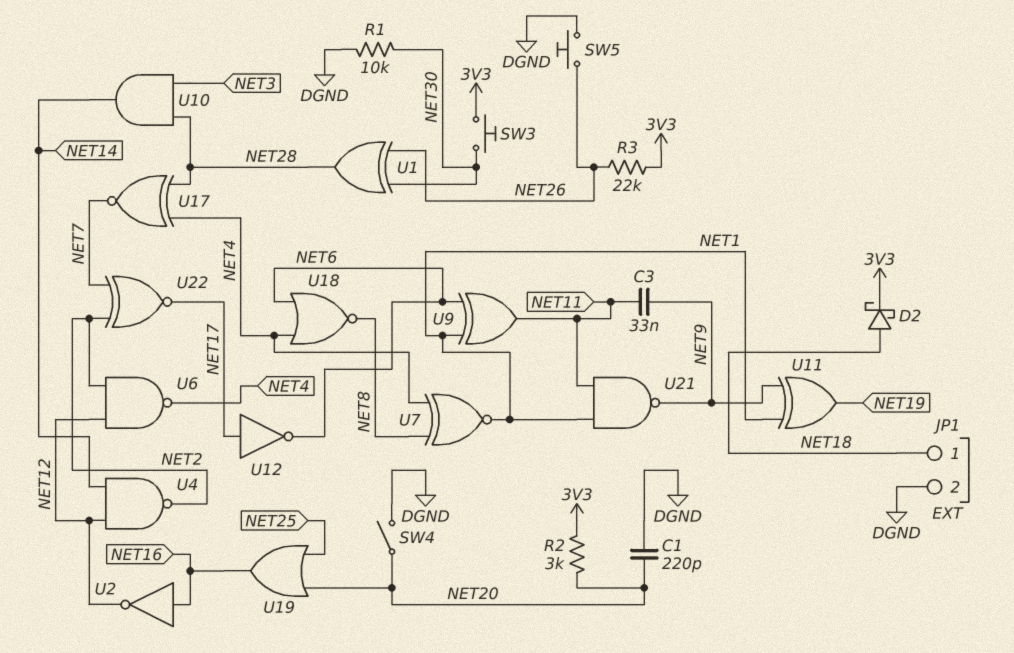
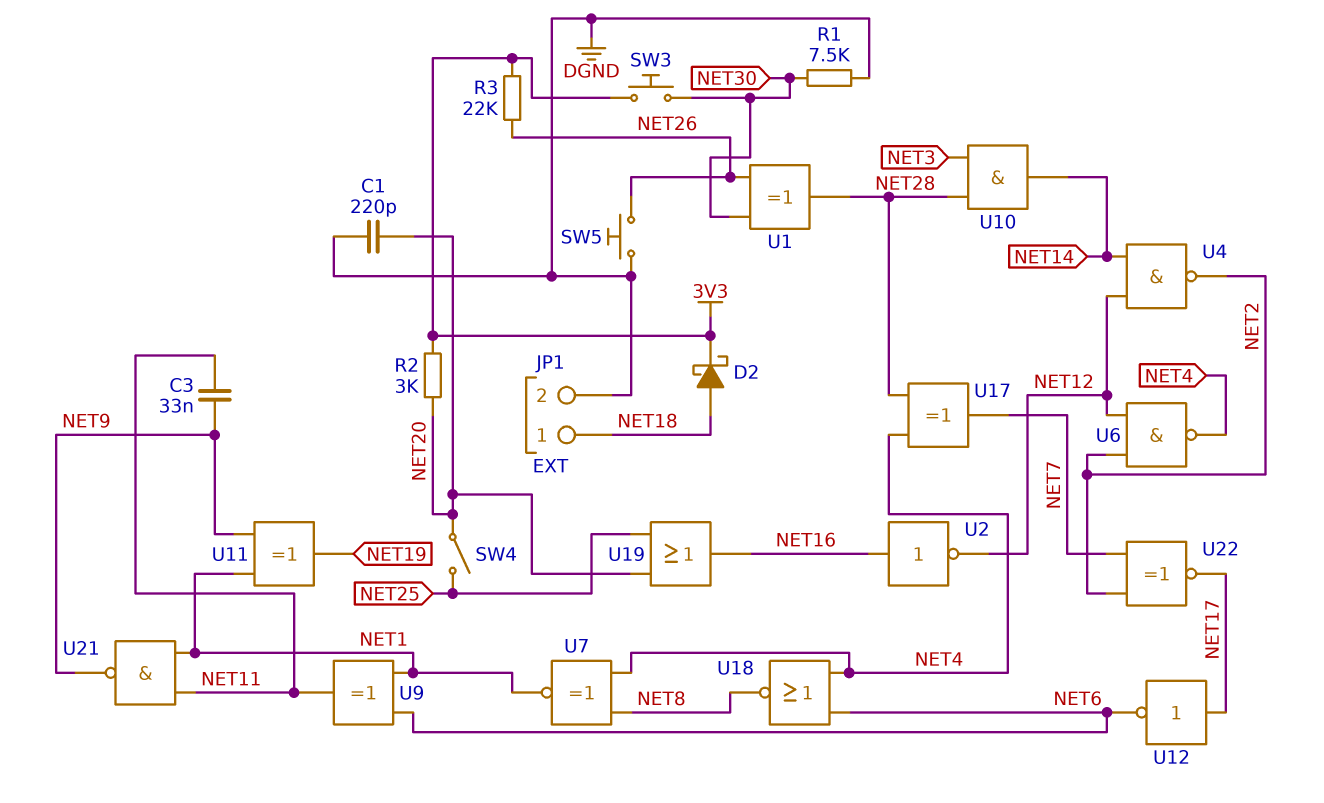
R1: 10k (DGND, NET30) -> 7.5k (DGND, NET30)
SW4: switch (DGND, NET20) -> switch (NET20, NET25)
U17: XNOR (in NET4, in NET28, out NET7) -> XOR (in NET4, in NET28, out NET7)

